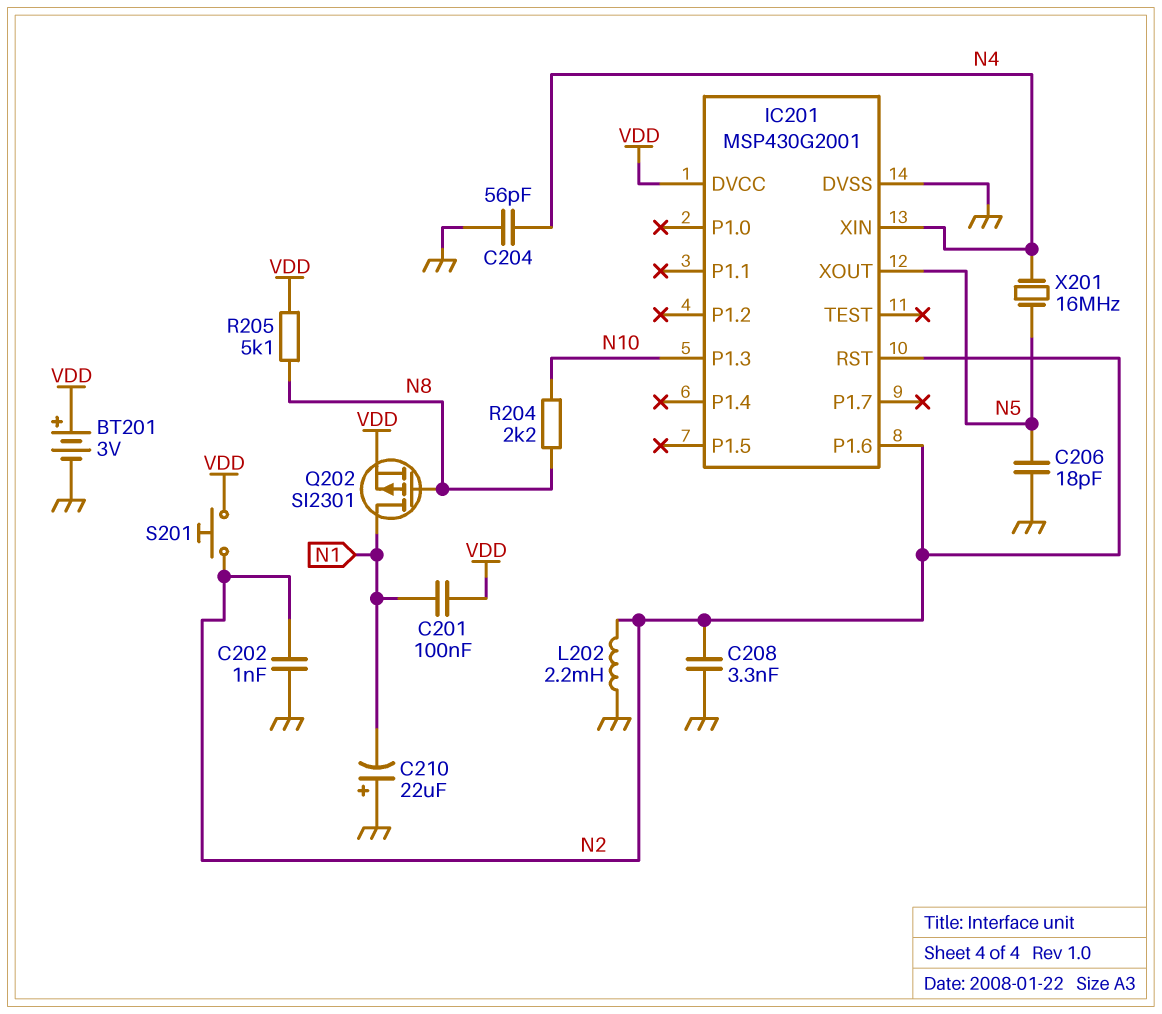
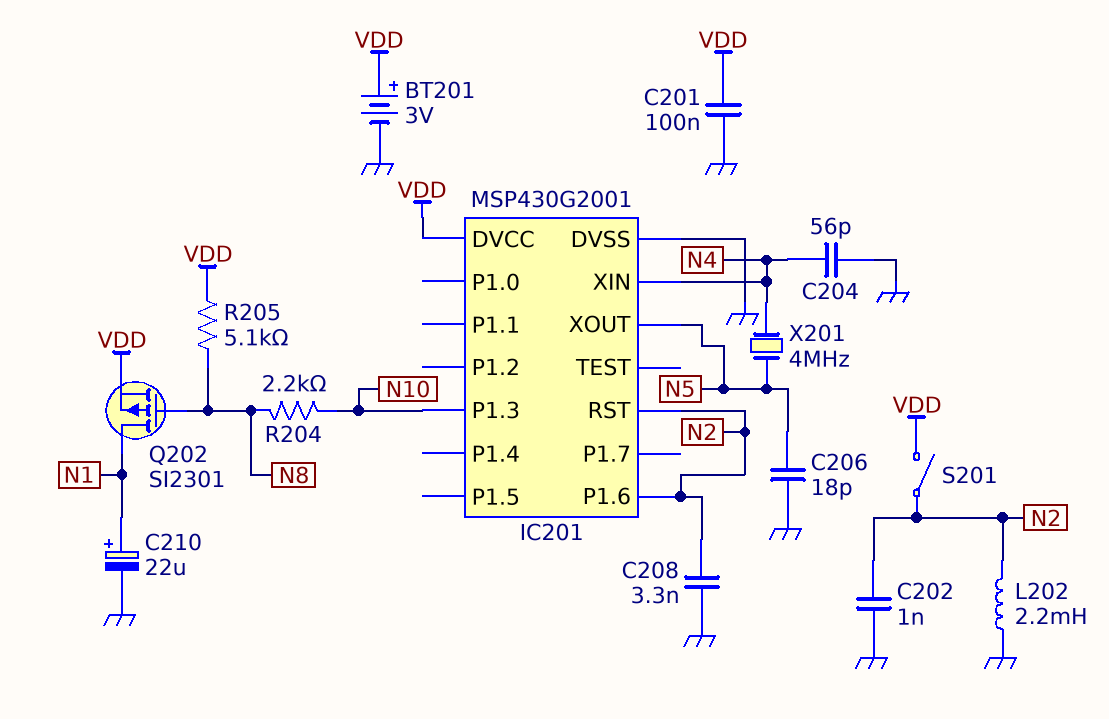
C201: 100nF (N1, VDD) -> 100nF (GND, VDD)
C210: 22uF (plus GND, minus N1) -> 22uF (plus N1, minus GND)
S201: button (N2, VDD) -> switch (N2, VDD)
X201: 16MHz (N4, N5) -> 4MHz (N4, N5)

